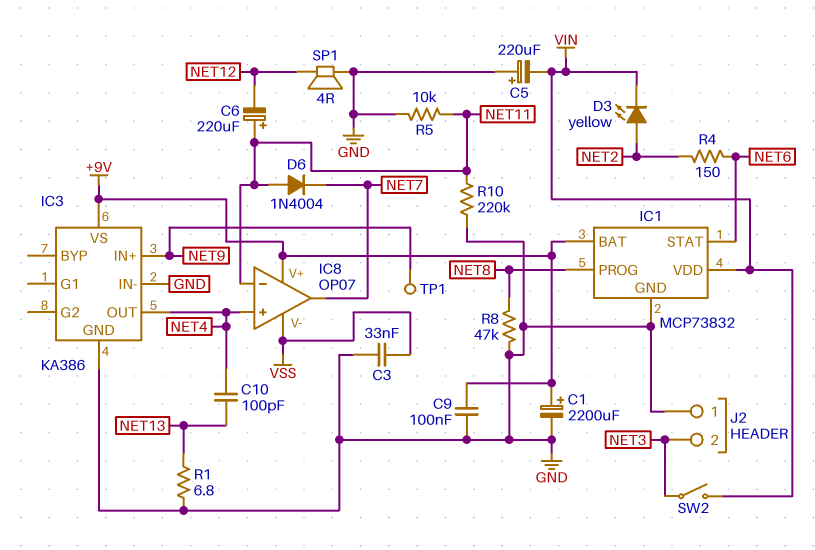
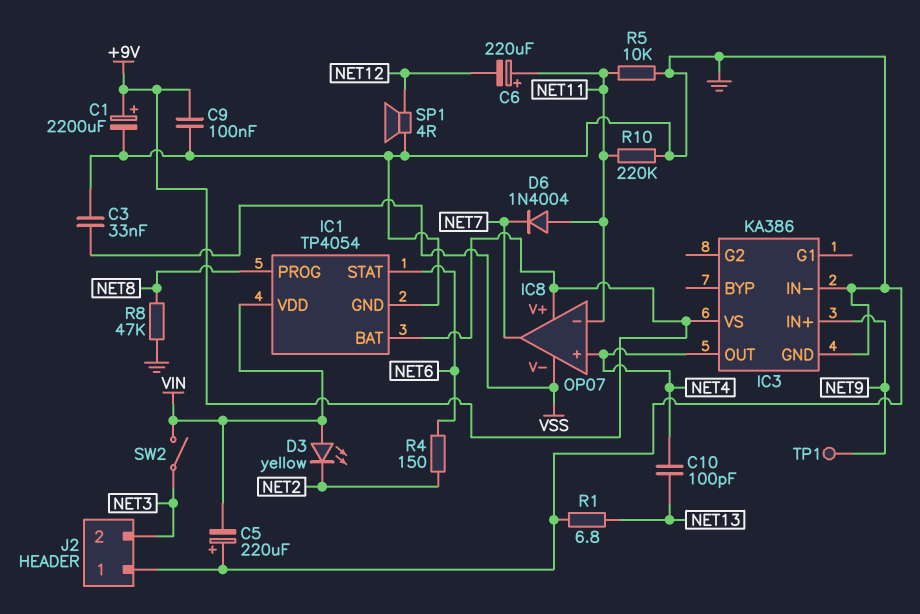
D3: LED yellow (A NET2, K VIN) -> LED yellow (A VIN, K NET2)
IC1: MCP73832 -> TP4054

